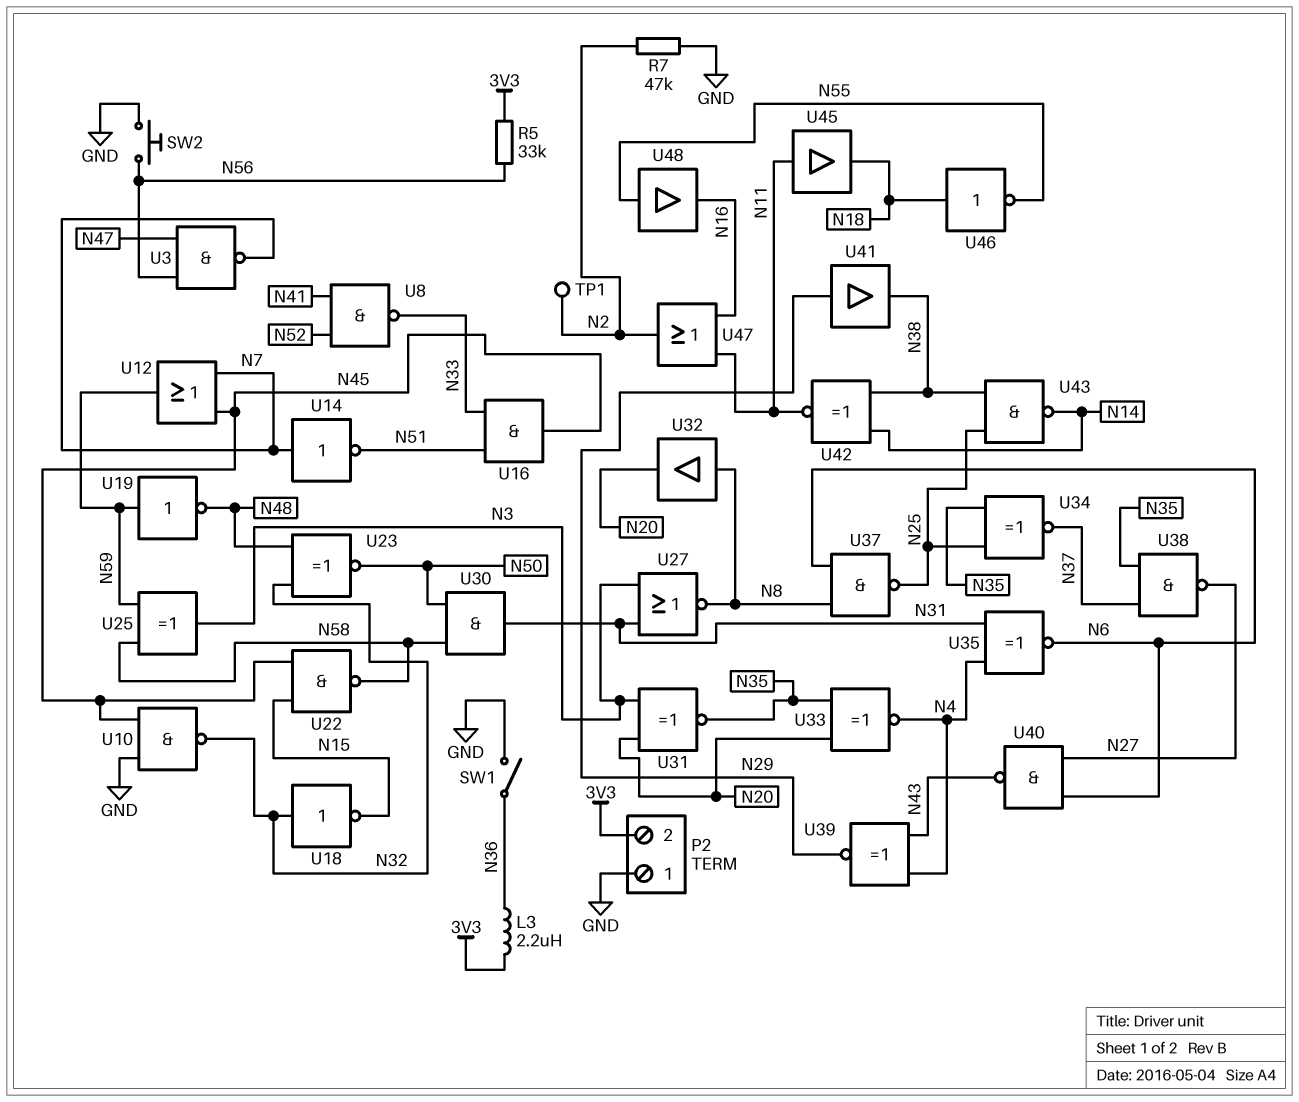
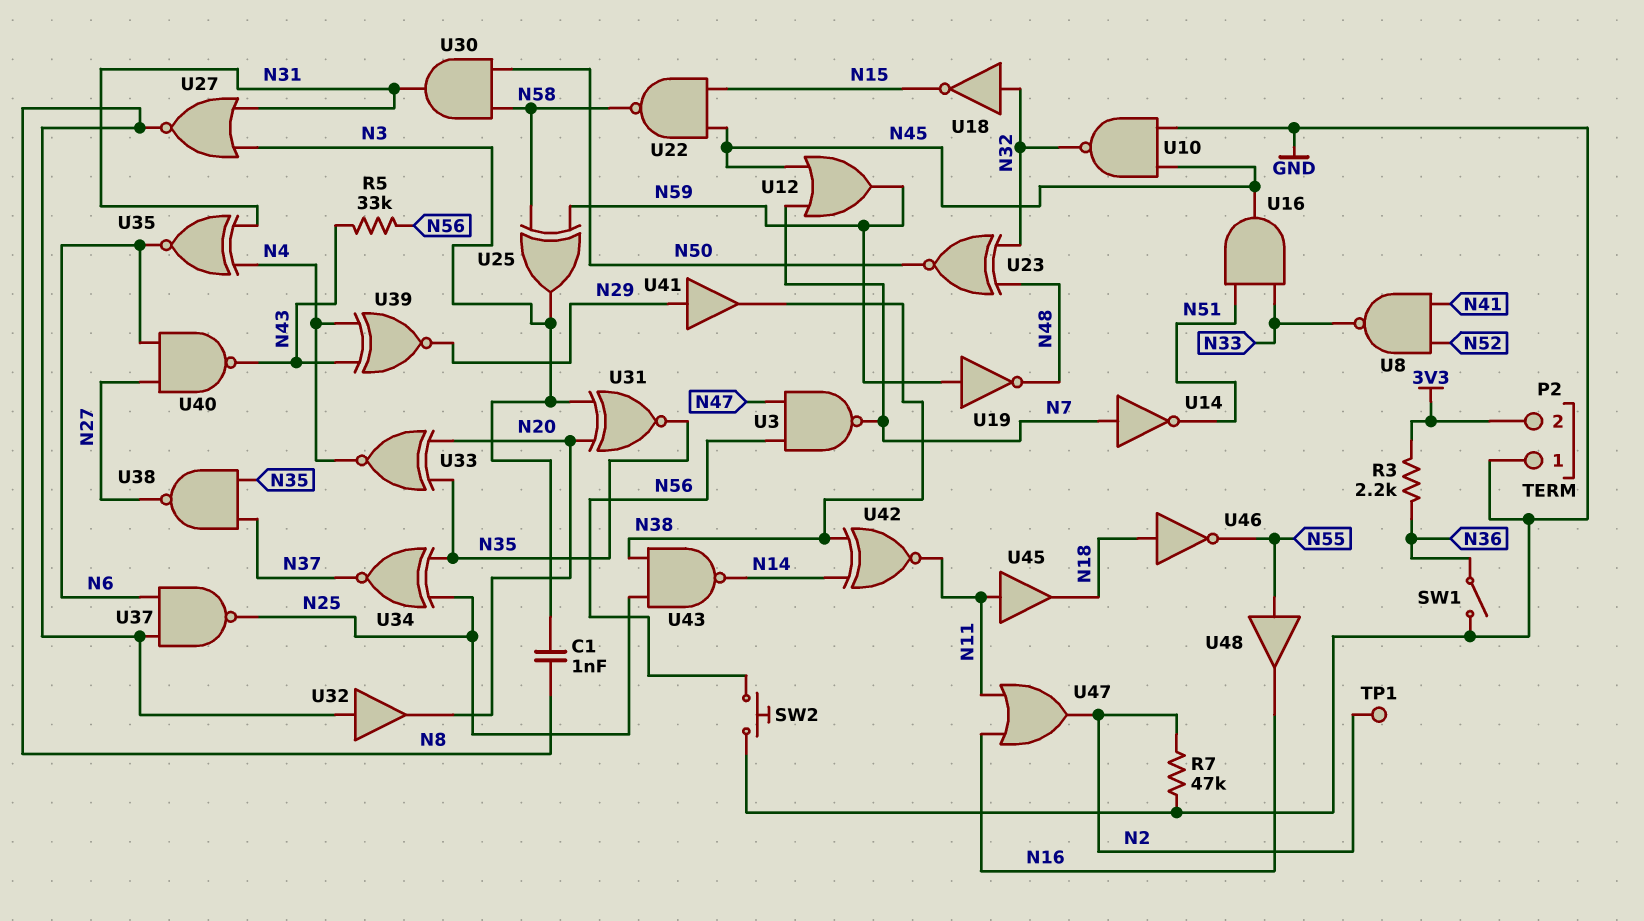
C1: none -> 1nF (N3, N8)
L3: 2.2uH (3V3, N36) -> none
R3: none -> 2.2k (3V3, N36)
R5: 33k (3V3, N56) -> 33k (N43, N56)

